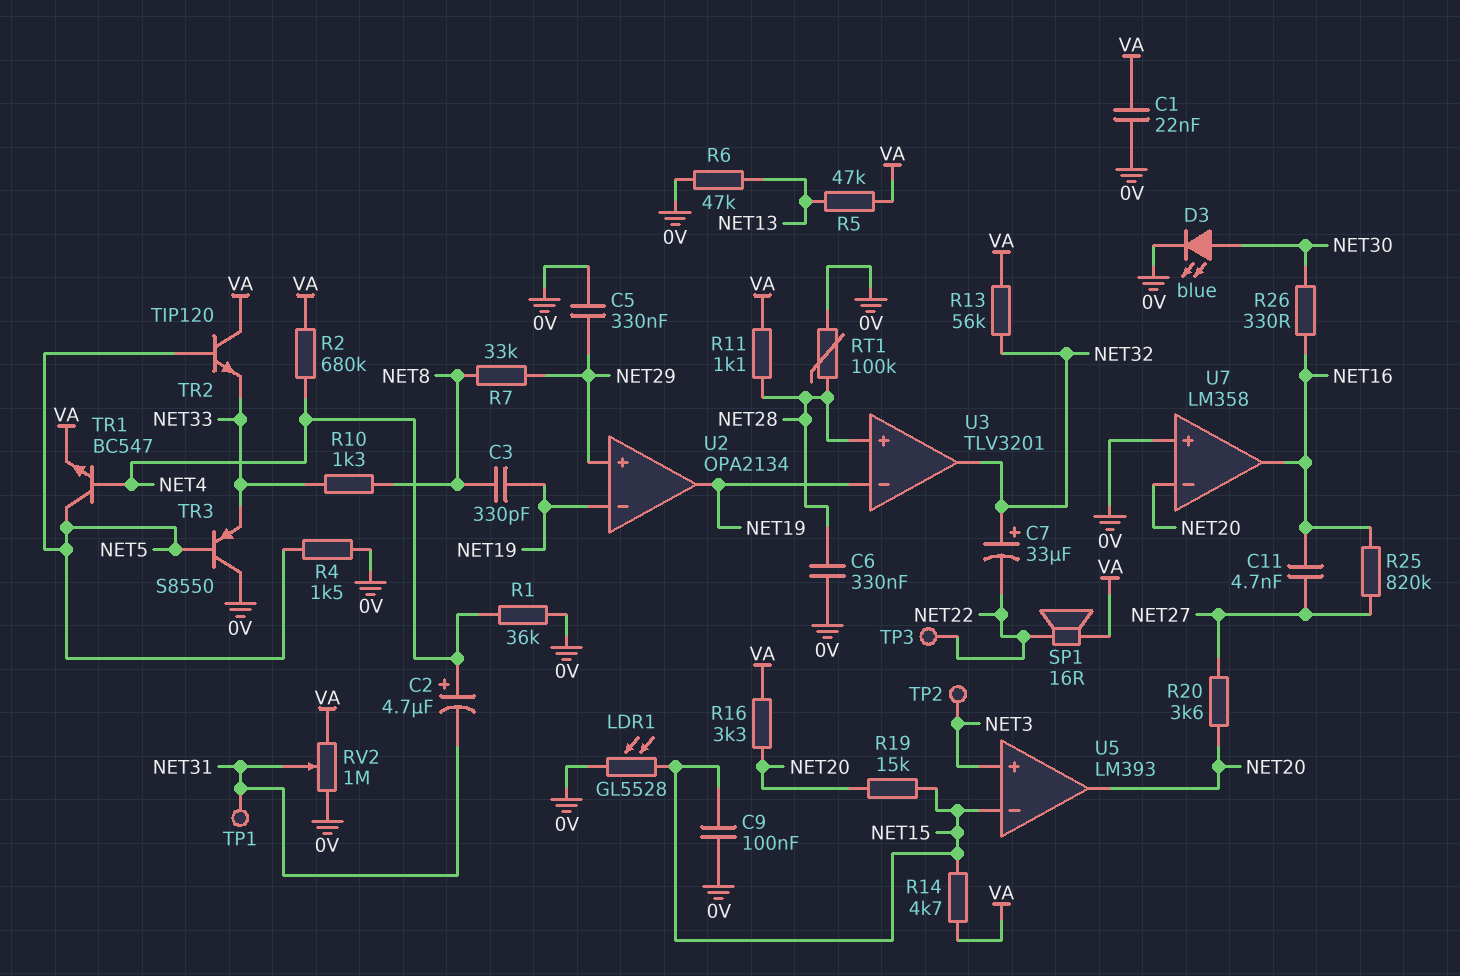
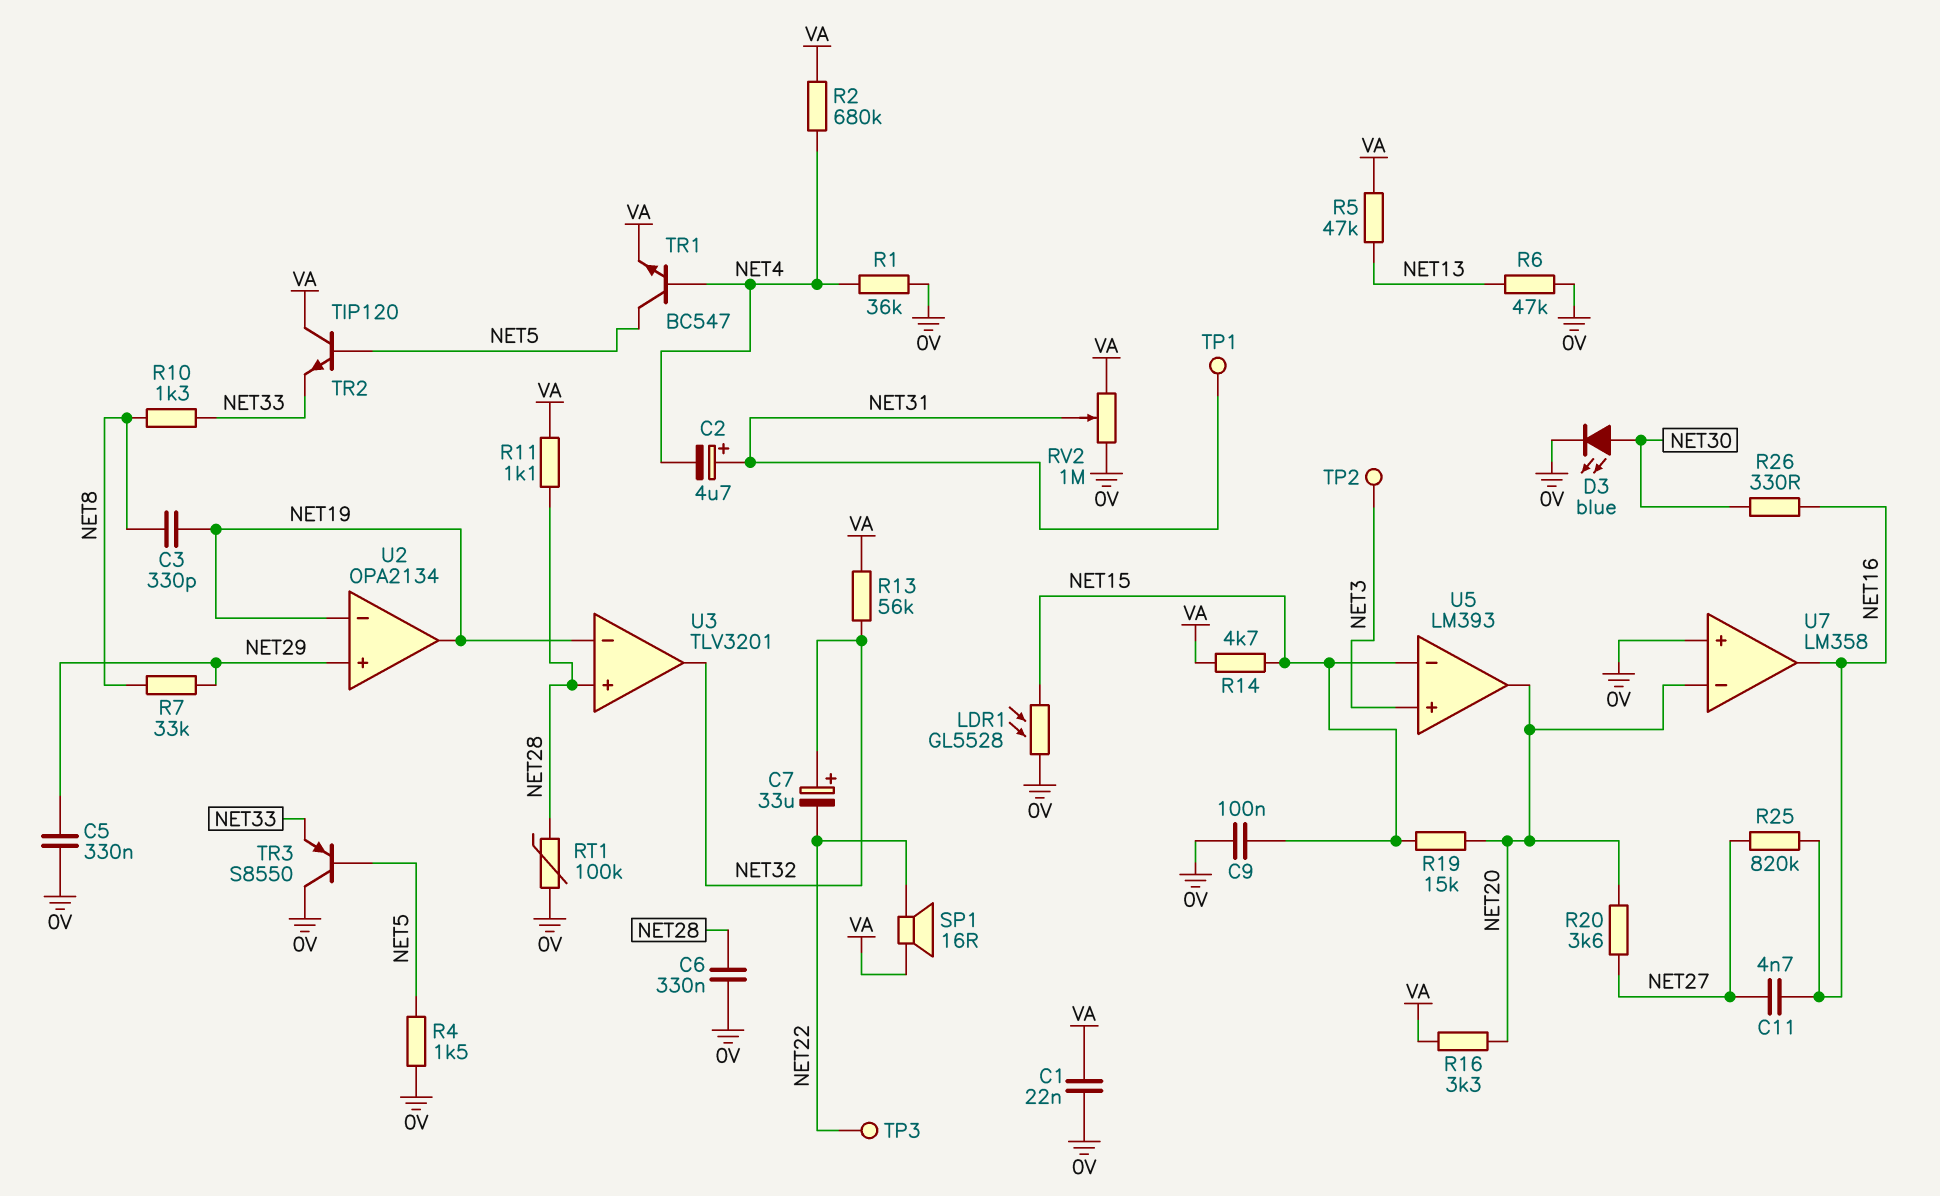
C2: 4.7uF (plus NET4, minus NET31) -> 4.7uF (plus NET31, minus NET4)

